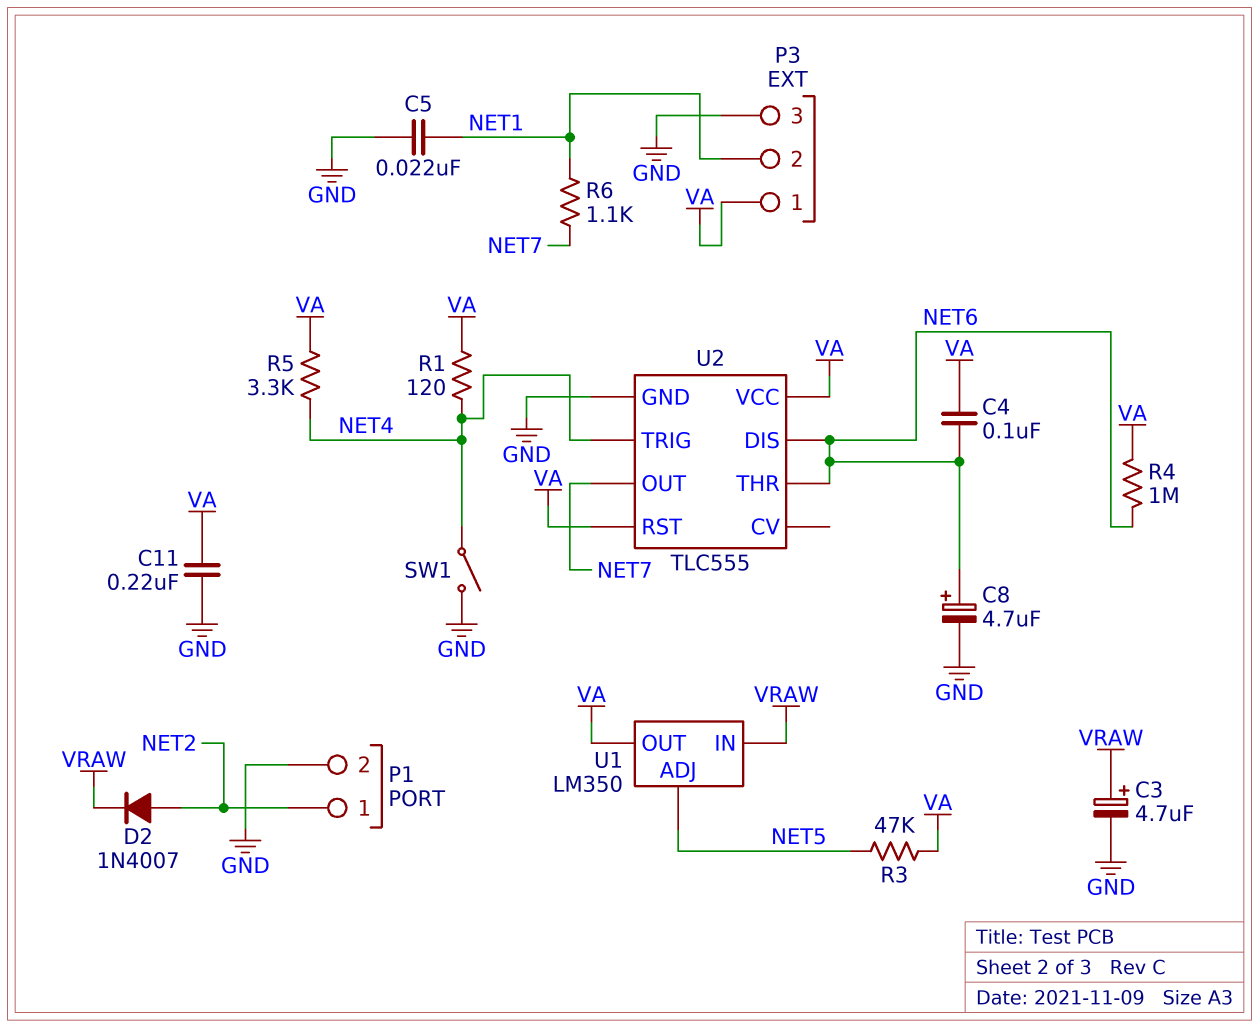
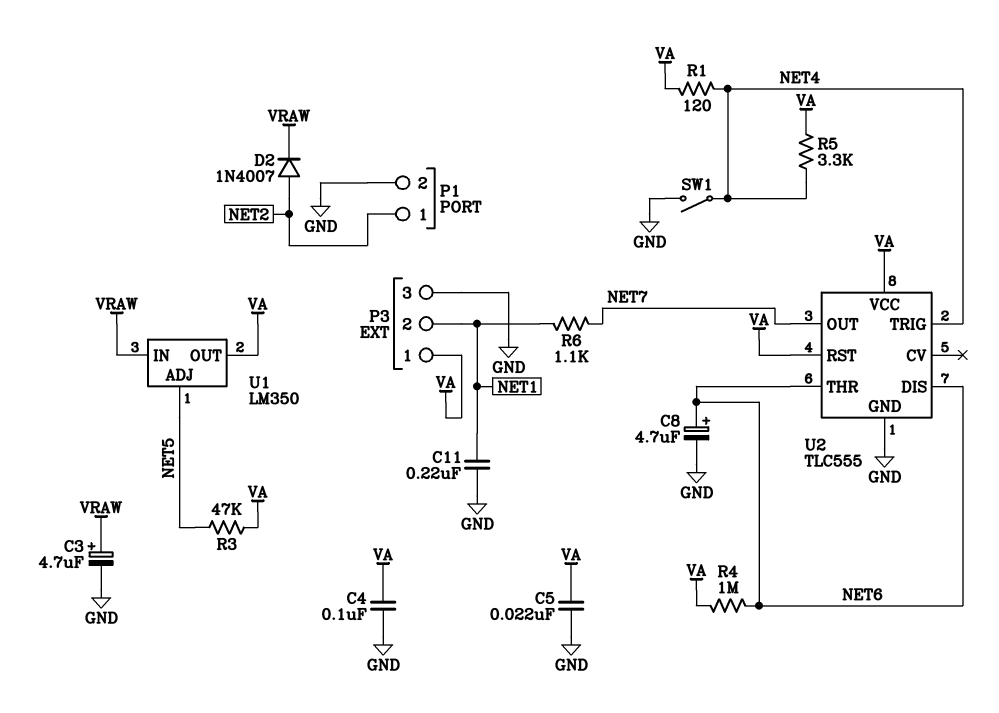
C4: 100nF (NET6, VA) -> 100nF (GND, VA)
C5: 22nF (GND, NET1) -> 22nF (GND, VA)
C11: 220nF (GND, VA) -> 220nF (GND, NET1)

